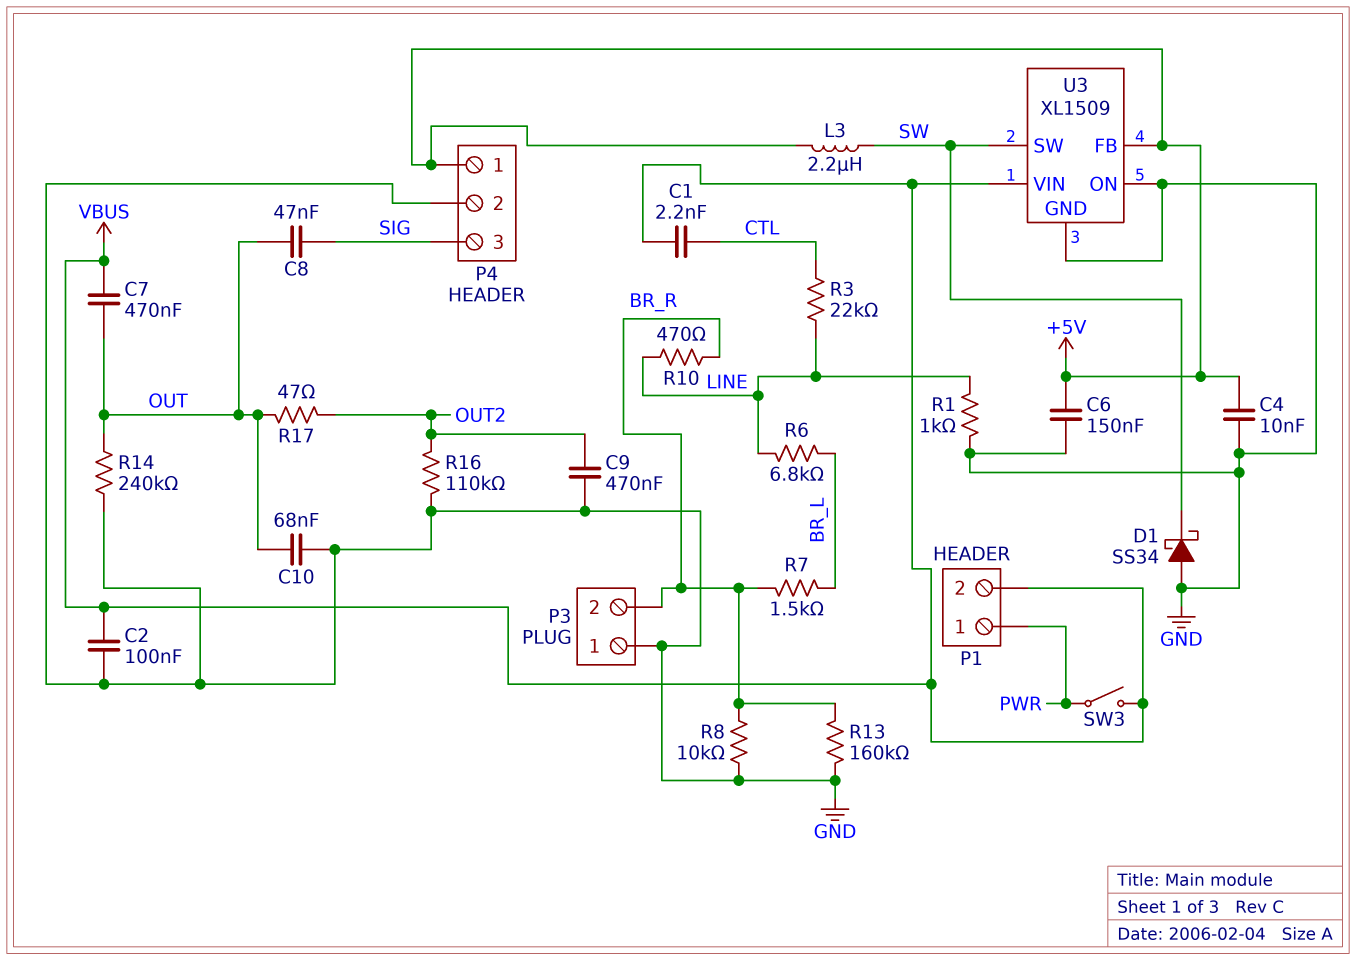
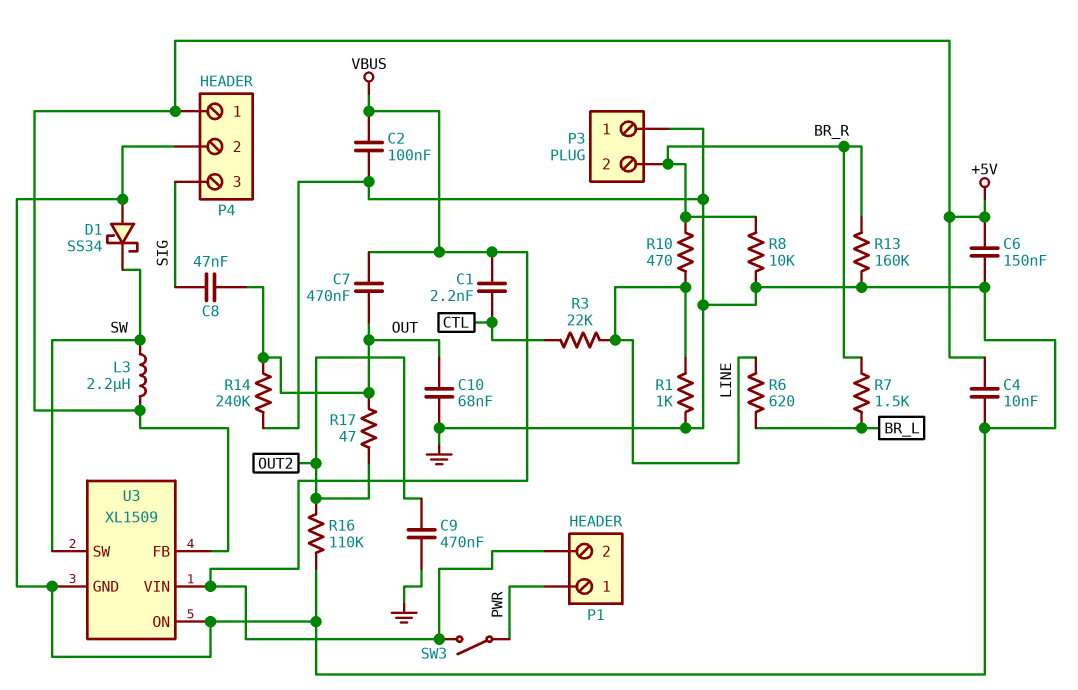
R6: 6.8k (BR_L, LINE) -> 620 (BR_L, LINE)

